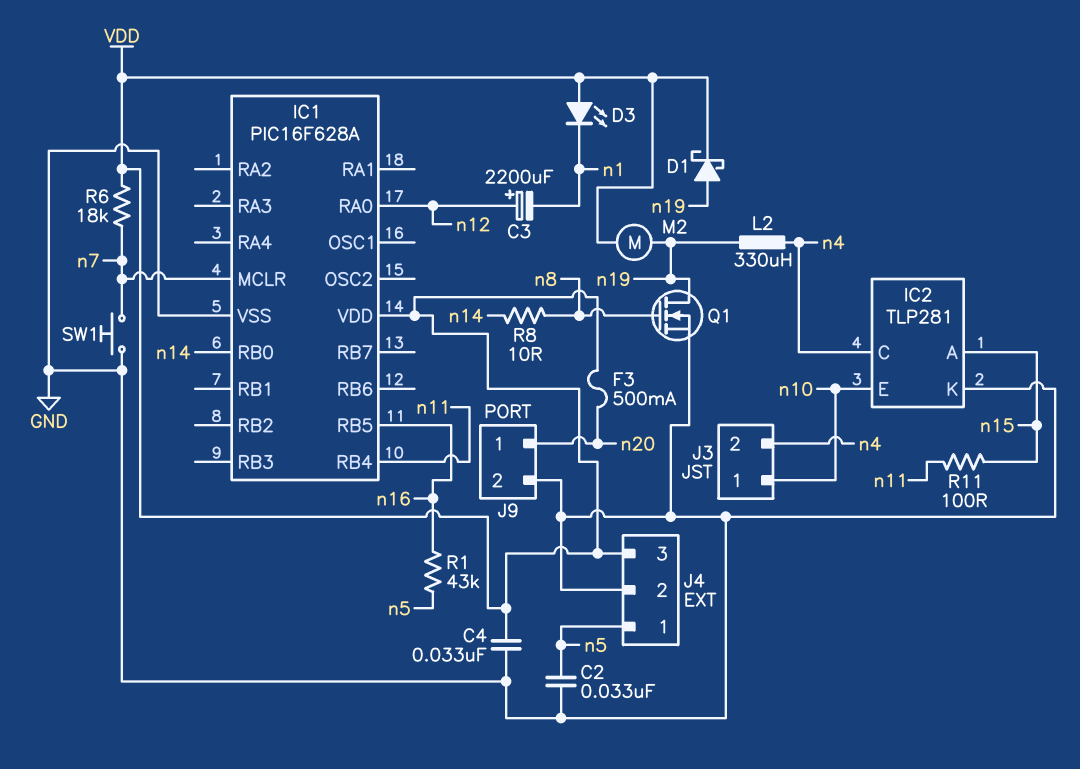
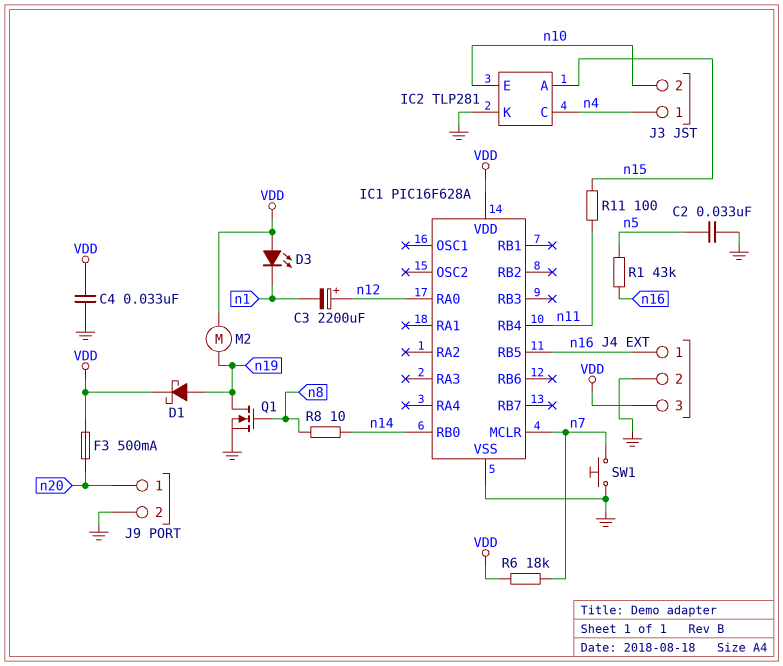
J3 pin 1: n10 -> n4
J3 pin 2: n4 -> n10
J4 pin 1: n5 -> n16
L2: 330uH (n4, n19) -> none

